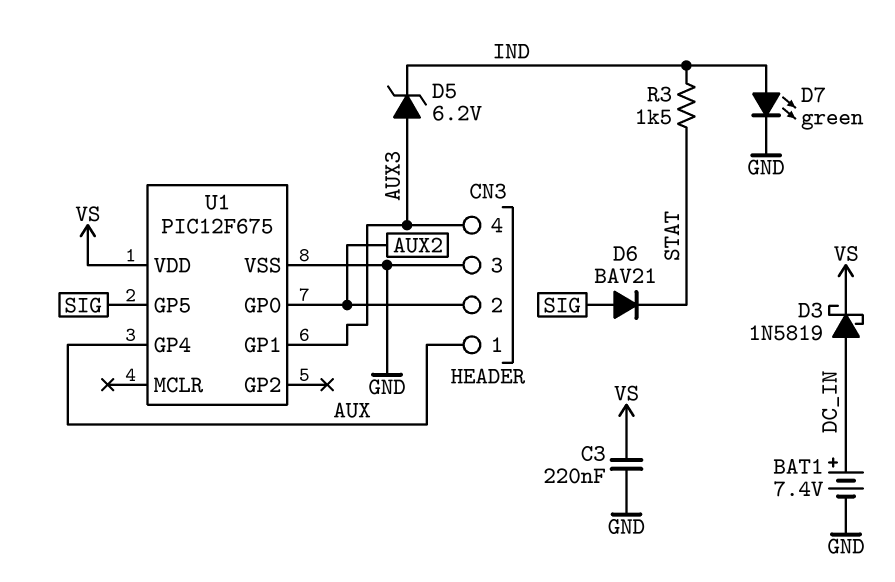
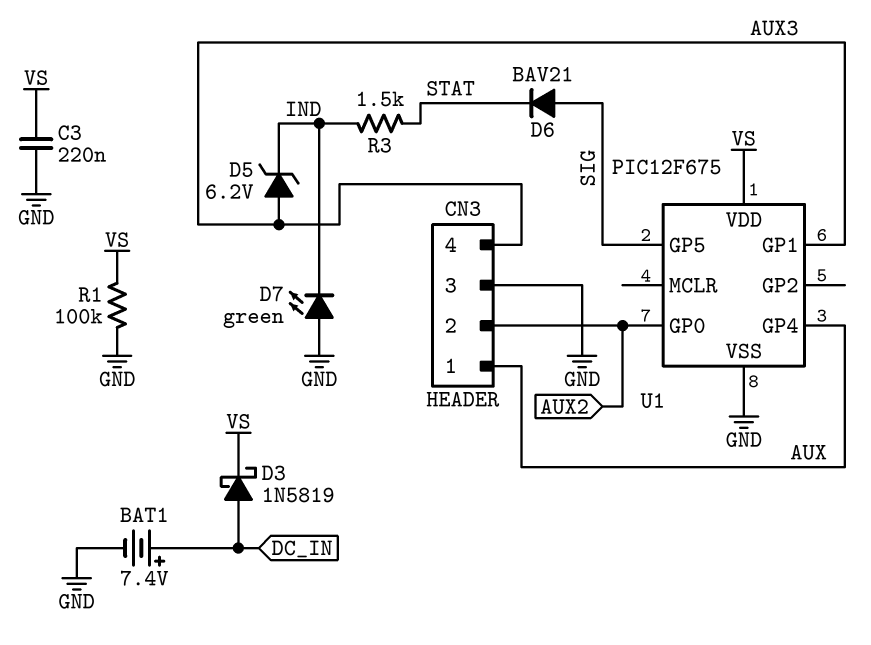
D7: LED green (A IND, K GND) -> LED green (A GND, K IND)
R1: none -> 100k (GND, VS)

